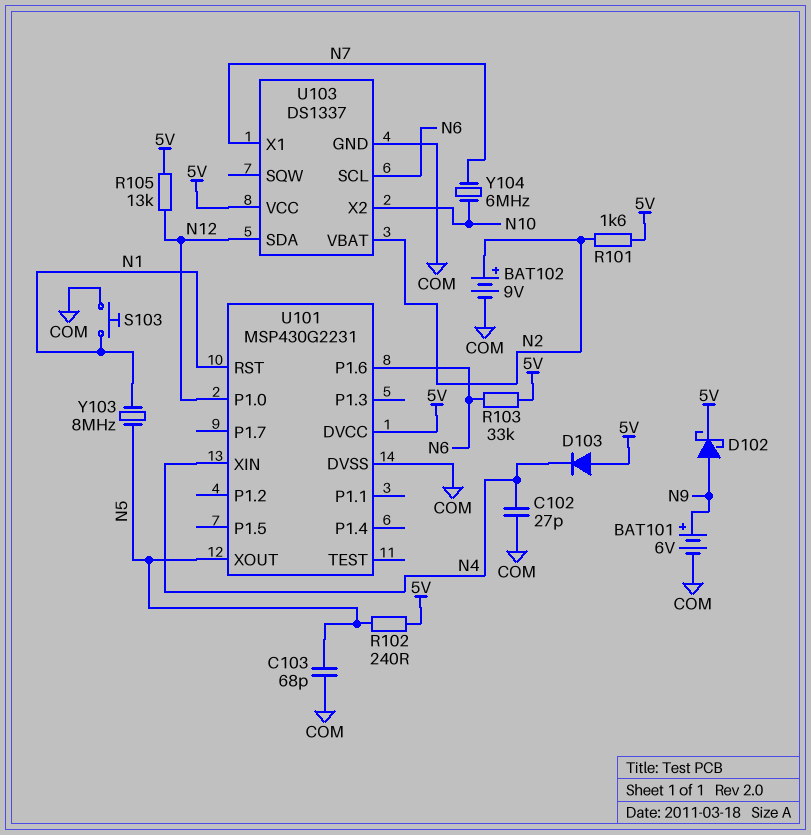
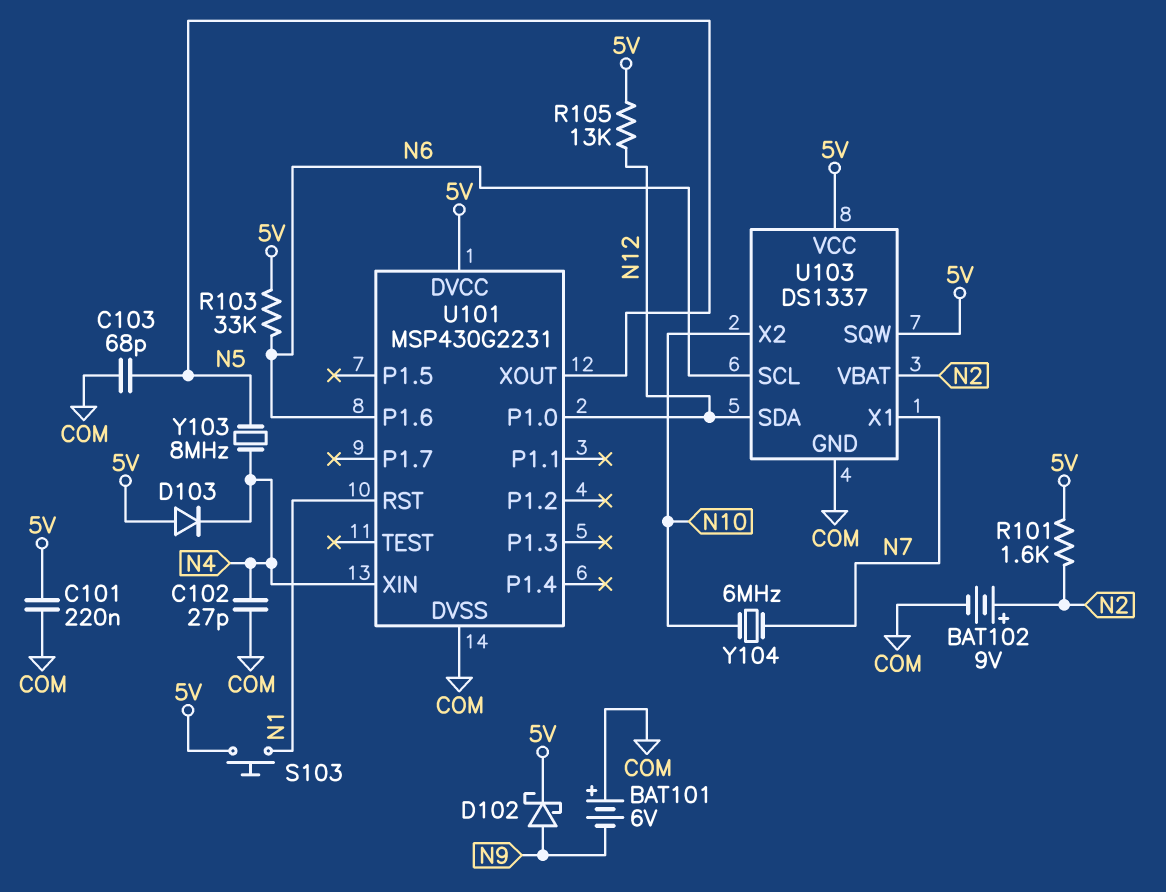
BAT101: 6V (plus N9, minus COM) -> 6V (plus COM, minus N9)
C101: none -> 220nF (5V, COM)
R102: 240 (5V, N5) -> none
S103: button (COM, N1) -> button (5V, N1)
U103 pin SQW: none -> 5V
Y103: 8MHz (N1, N5) -> 8MHz (N4, N5)

